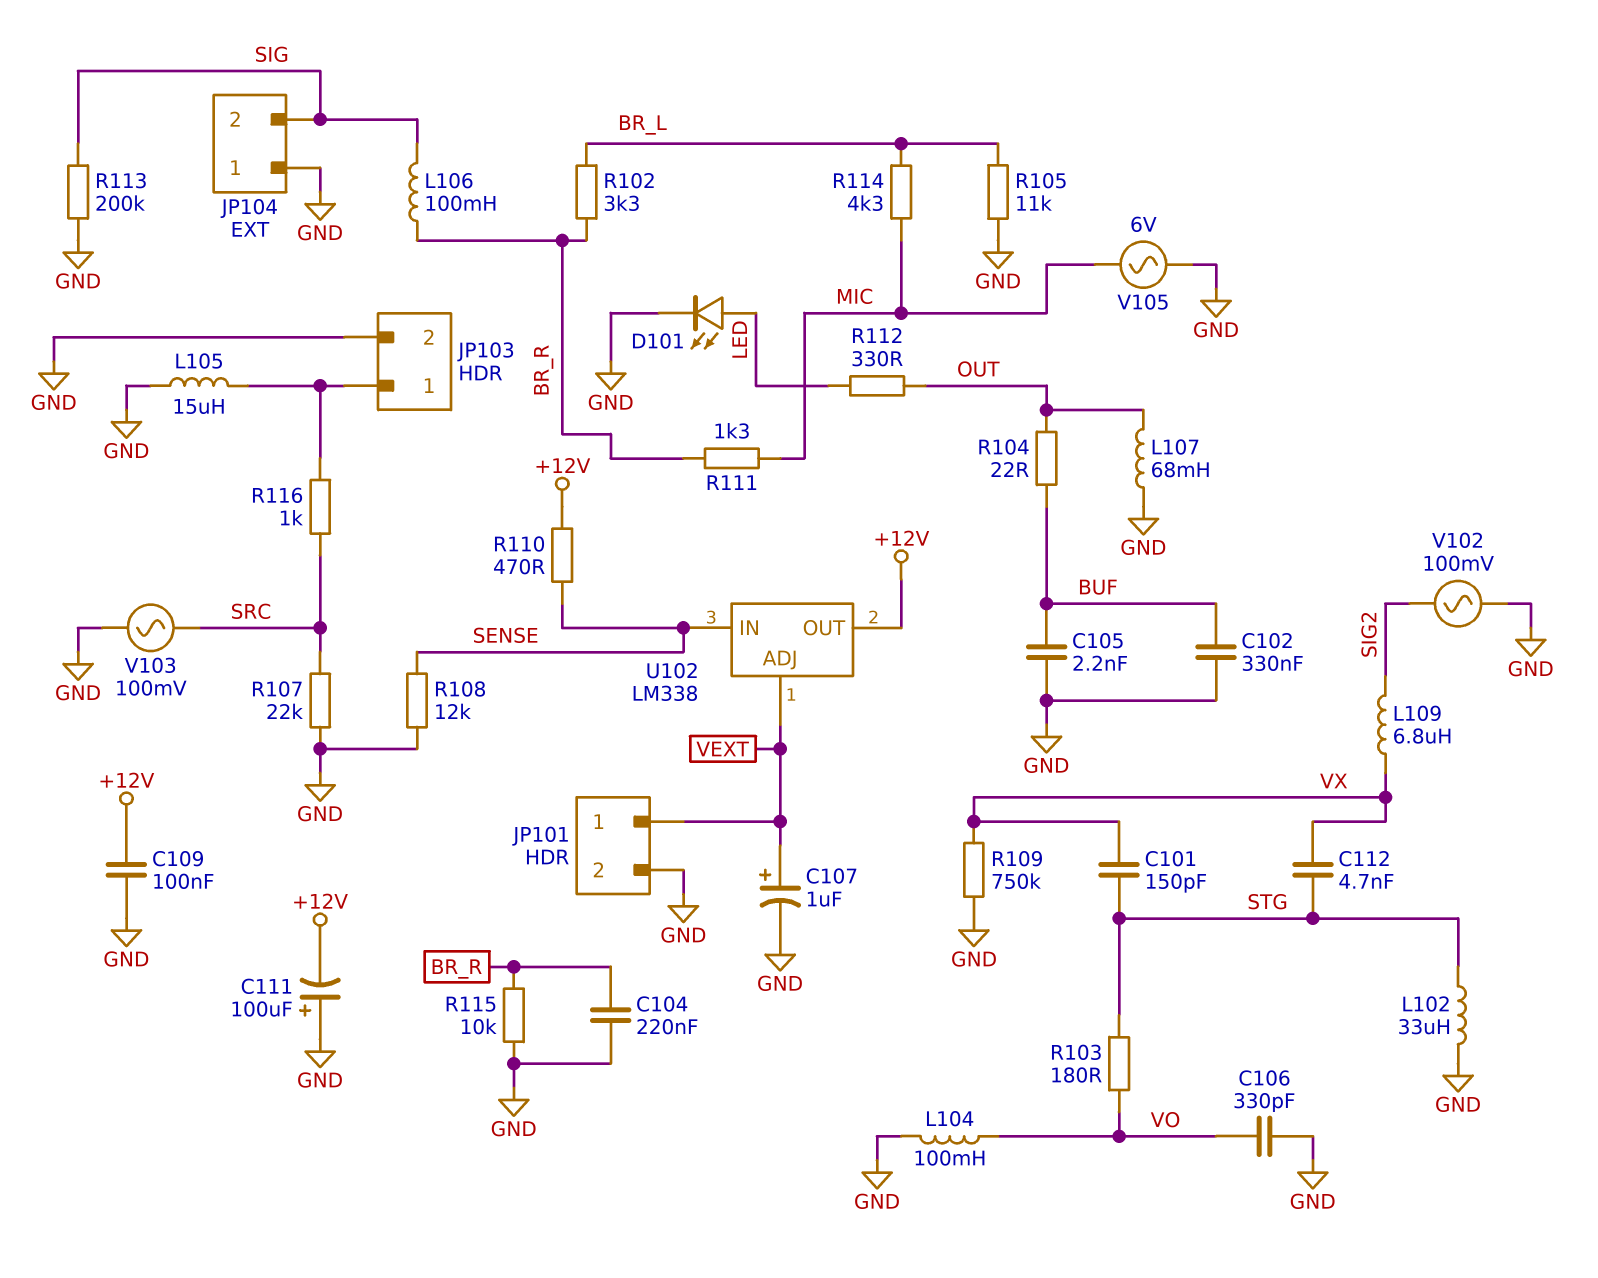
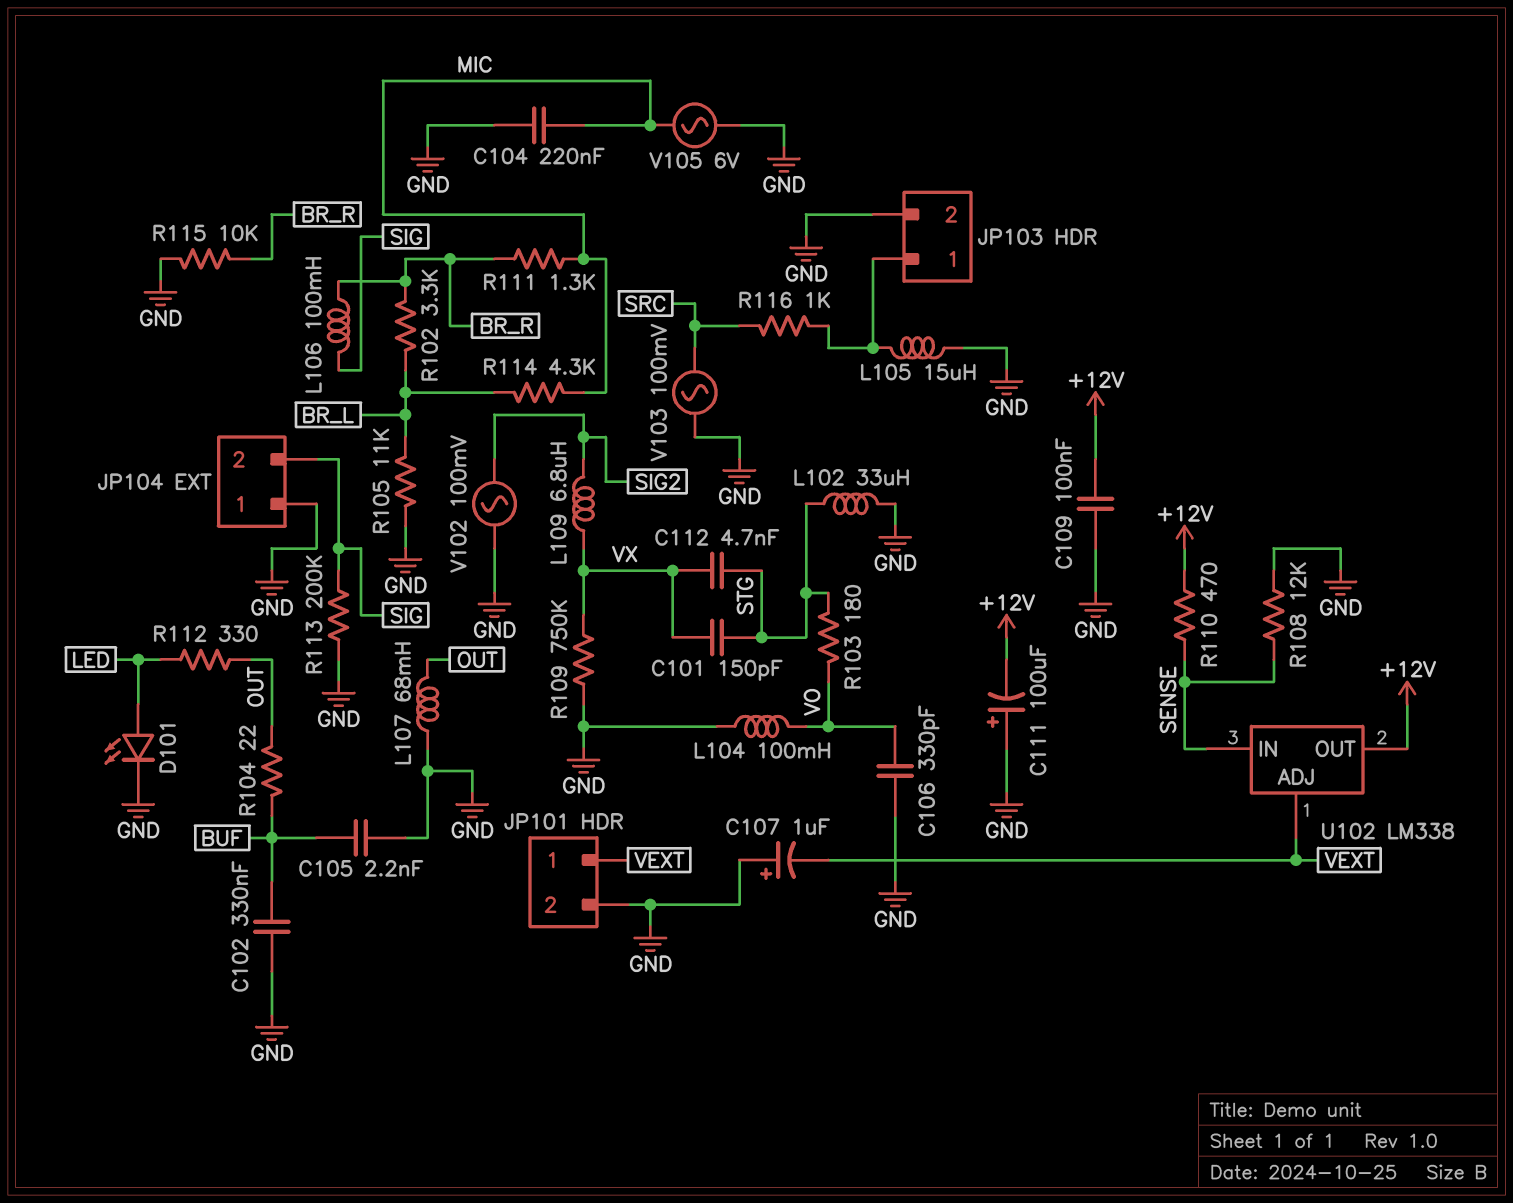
C104: 220nF (BR_R, GND) -> 220nF (GND, MIC)
C107: 1uF (plus VEXT, minus GND) -> 1uF (plus GND, minus VEXT)
R107: 22k (GND, SRC) -> none

